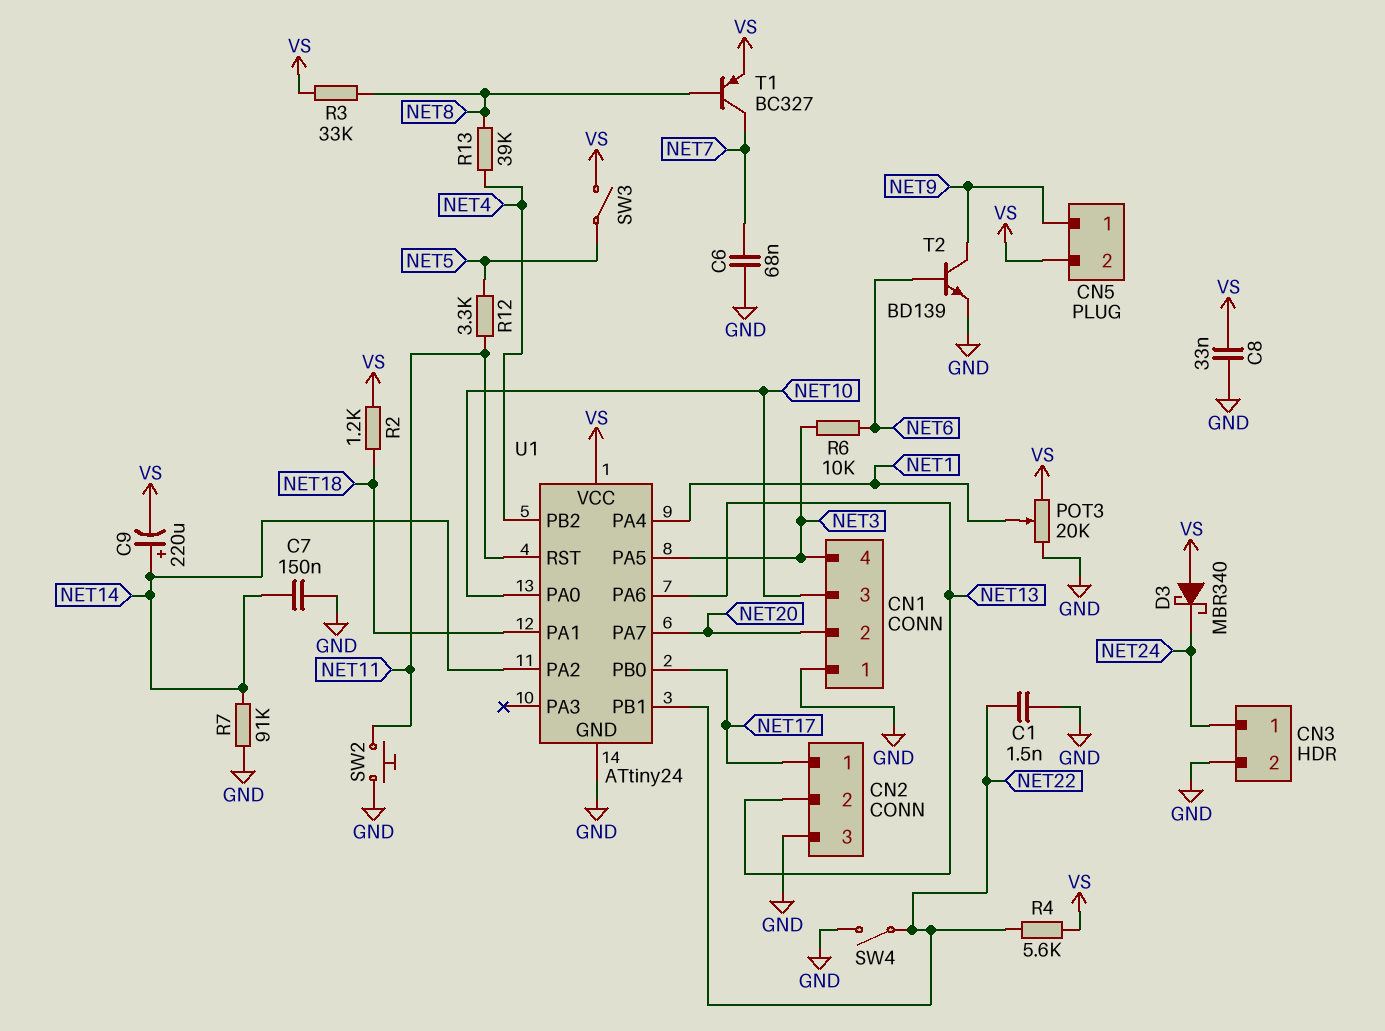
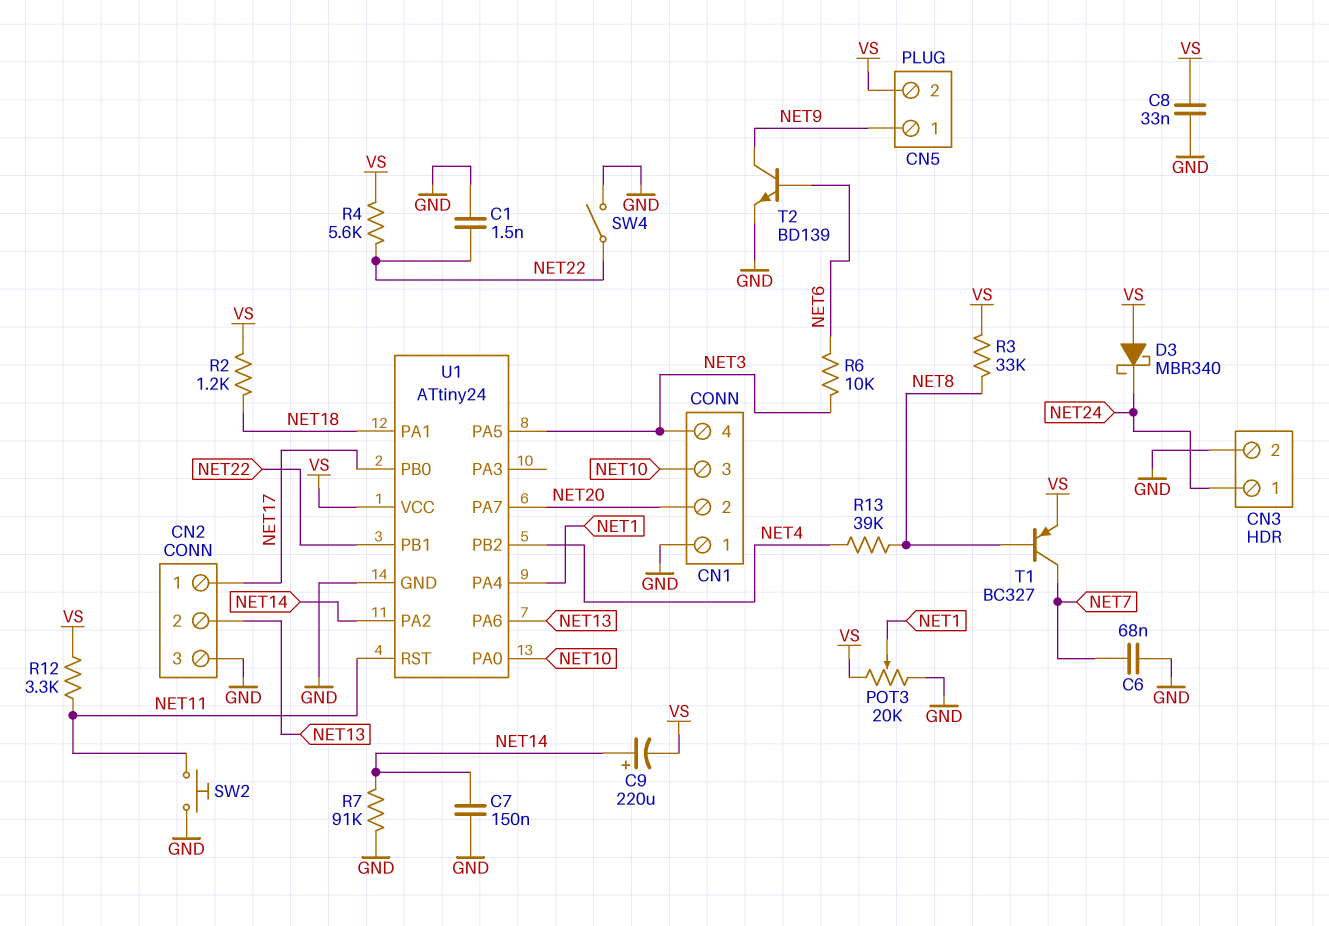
R12: 3.3k (NET5, NET11) -> 3.3k (NET11, VS)
SW3: switch (NET5, VS) -> none

